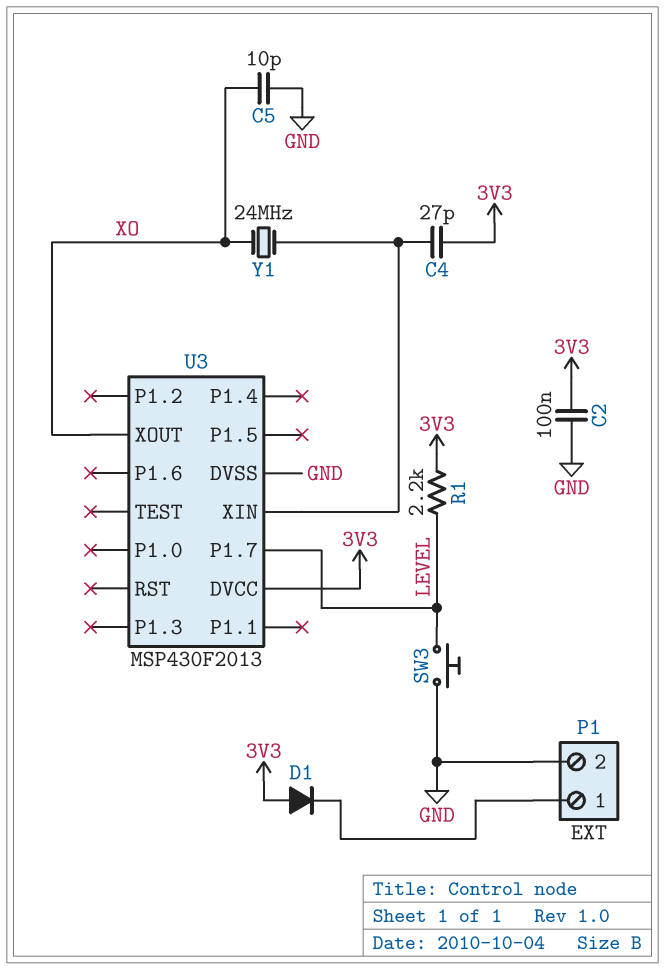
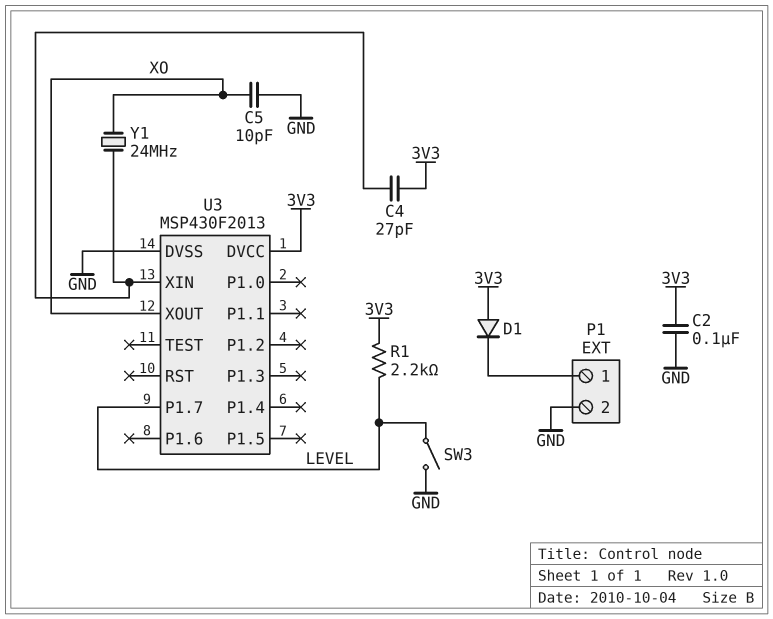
SW3: button (GND, LEVEL) -> switch (GND, LEVEL)

